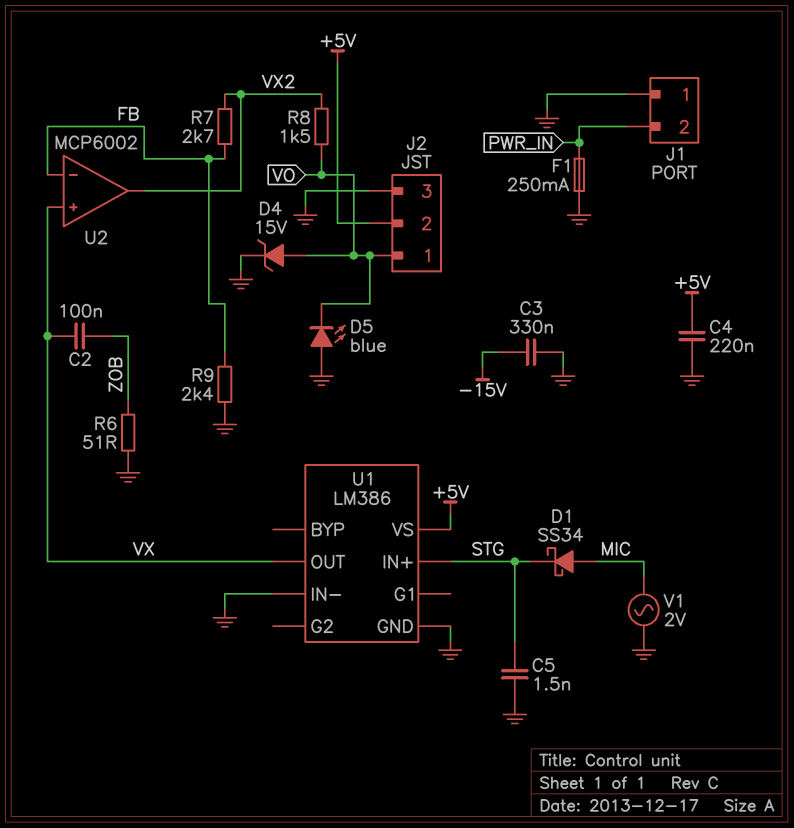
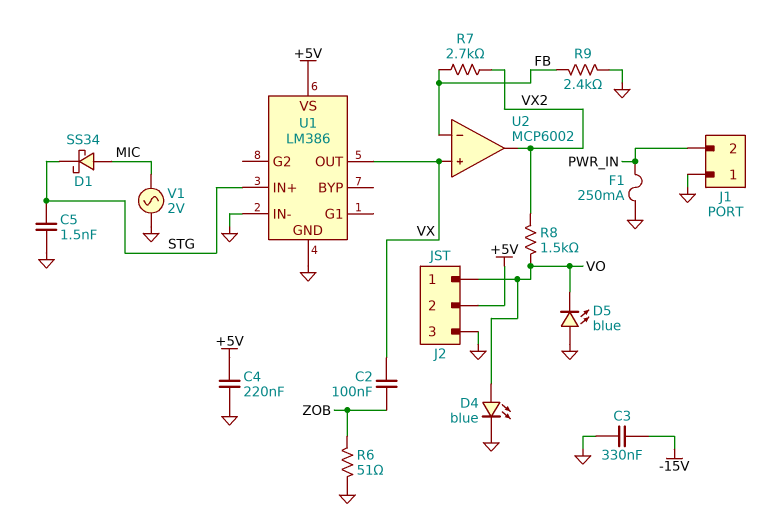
D4: zener 15V (A VO, K GND) -> LED blue (A VO, K GND)

